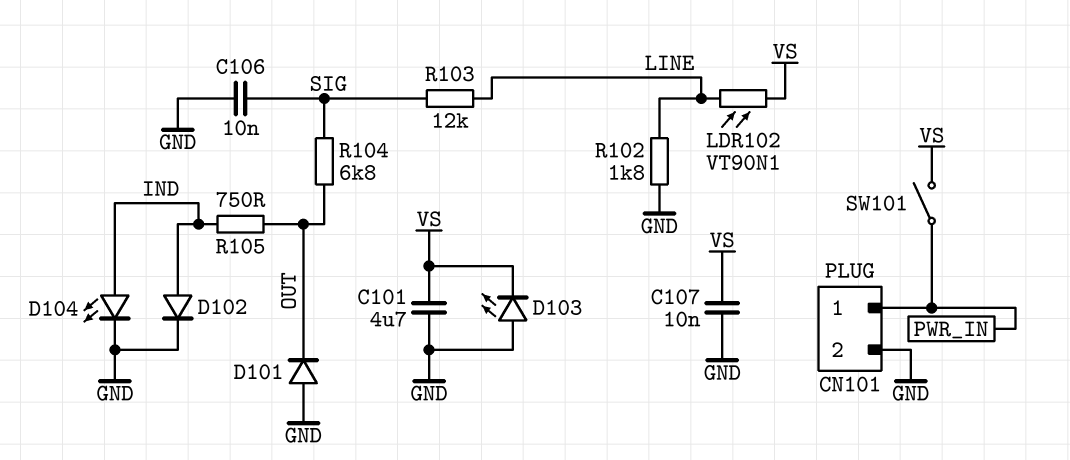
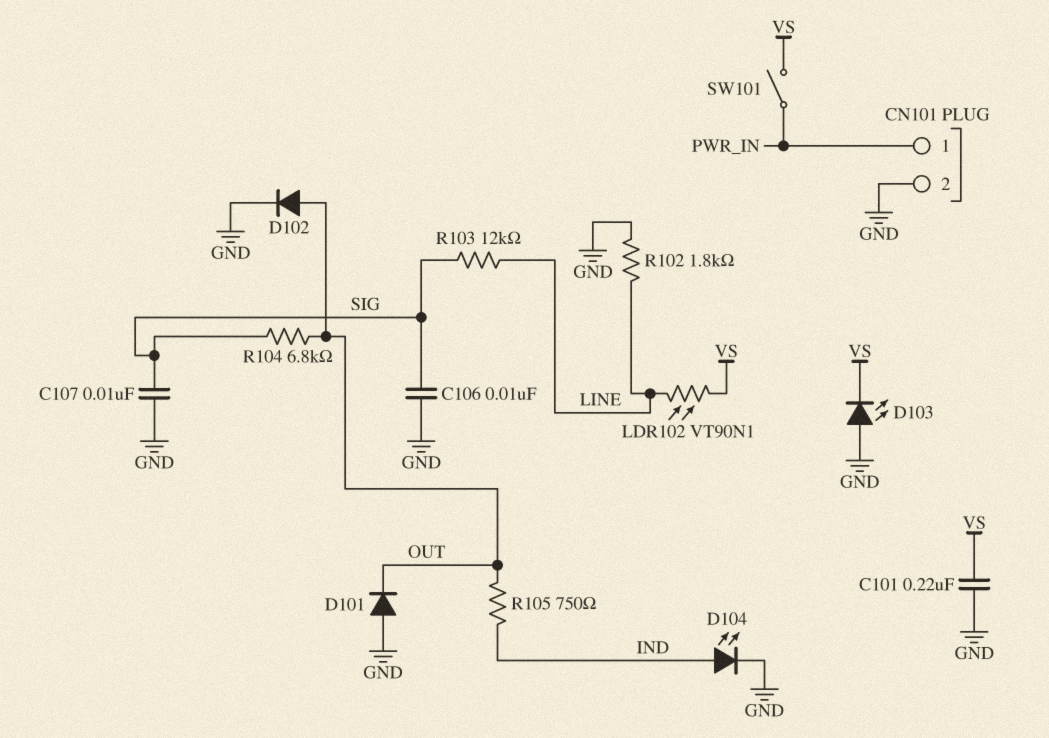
C101: 4.7uF (GND, VS) -> 220nF (GND, VS)
C107: 10nF (GND, VS) -> 10nF (GND, SIG)
D102: diode (A IND, K GND) -> diode (A OUT, K GND)

